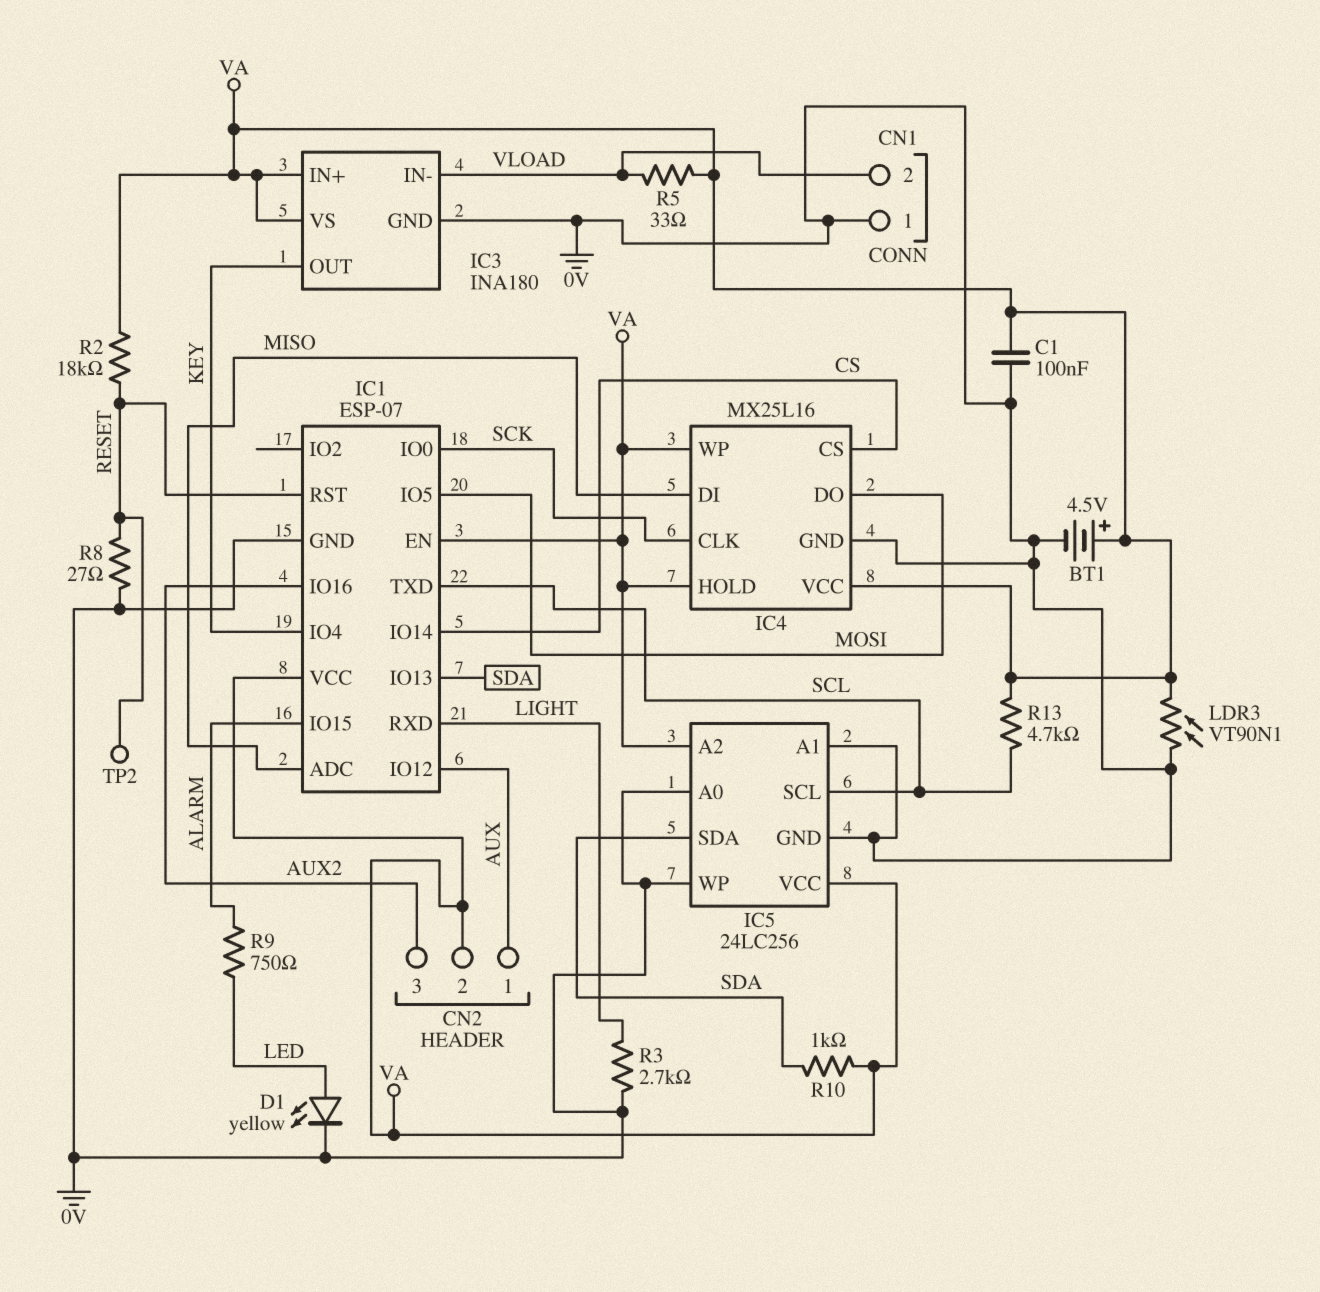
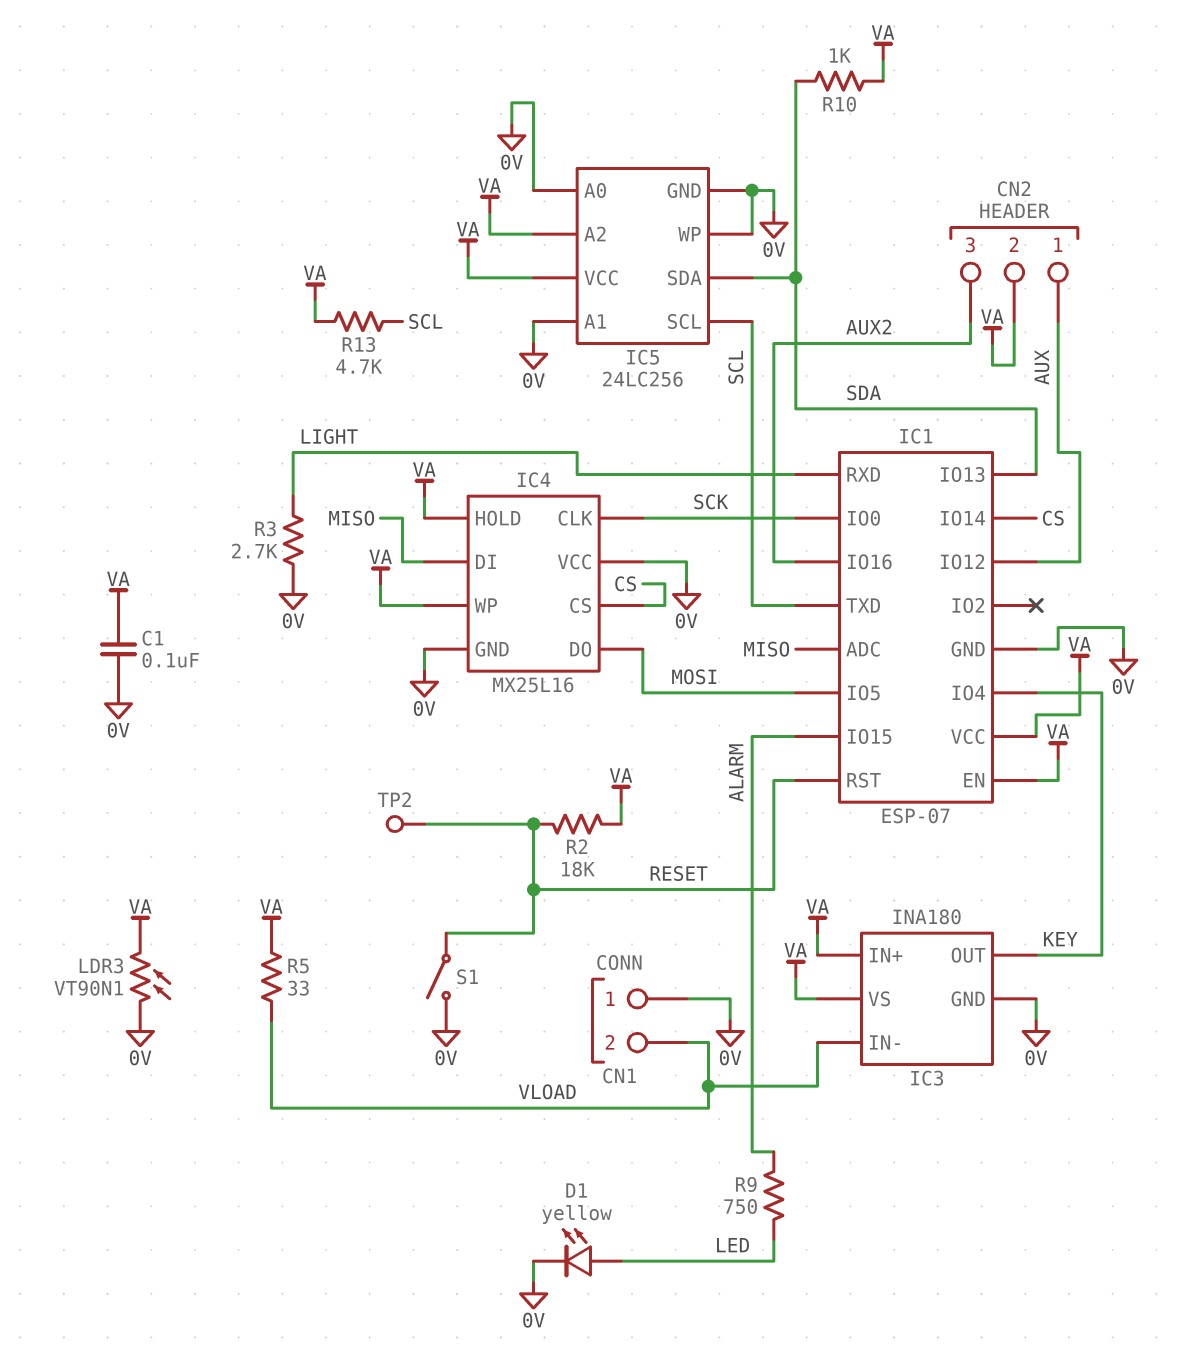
BT1: 4.5V (plus VA, minus 0V) -> none
IC4 pin VCC: VA -> 0V
R8: 27 (0V, RESET) -> none
S1: none -> switch (0V, RESET)

